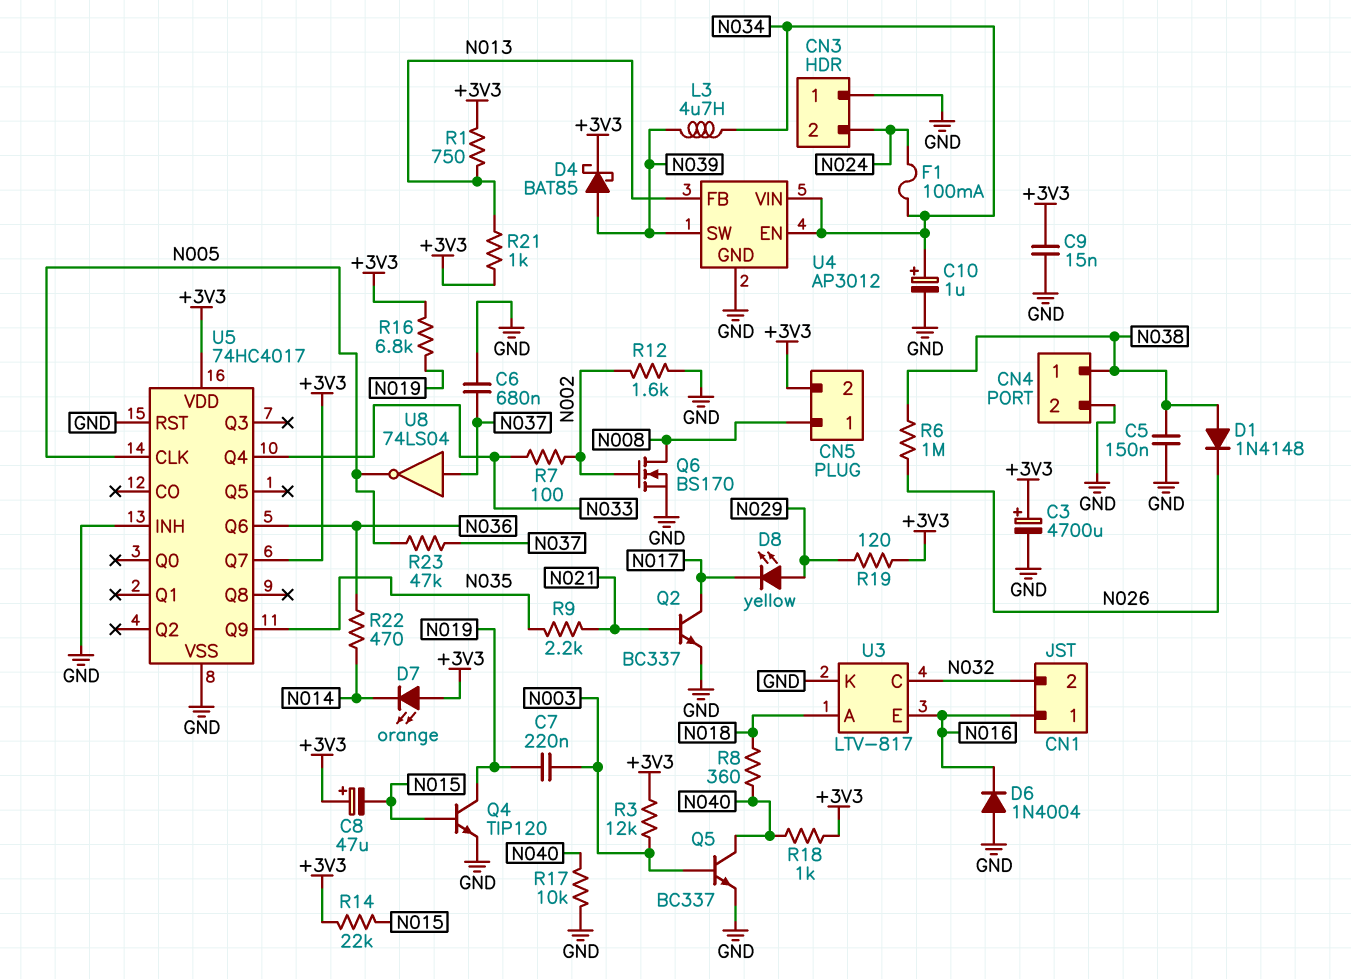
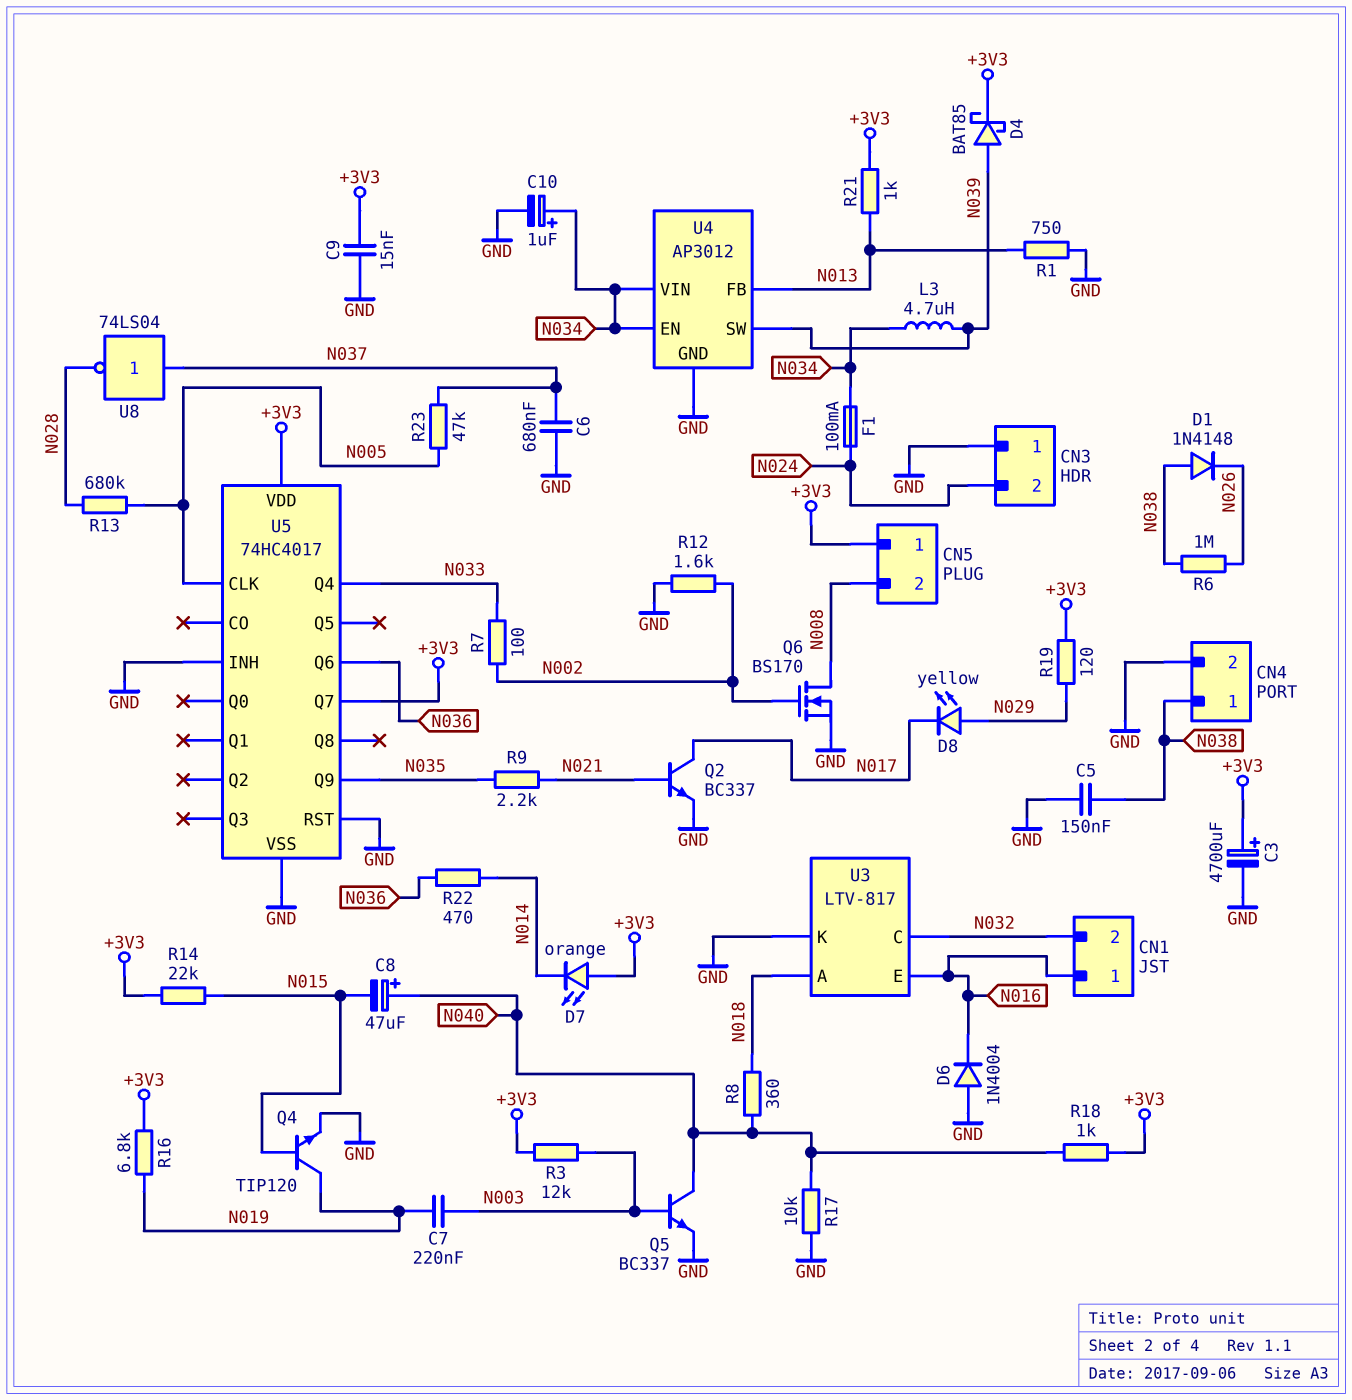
C8: 47uF (plus +3V3, minus N015) -> 47uF (plus N040, minus N015)
CN5 pin 1: N008 -> +3V3
CN5 pin 2: +3V3 -> N008
R1: 750 (+3V3, N013) -> 750 (GND, N013)
R13: none -> 680k (N005, N028)
U8: NOT 74LS04 (in N037, out N005) -> NOT 74LS04 (in N037, out N028)

